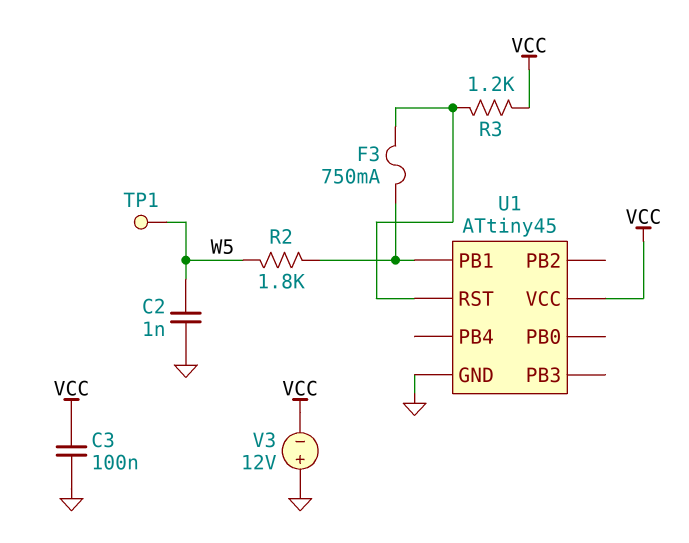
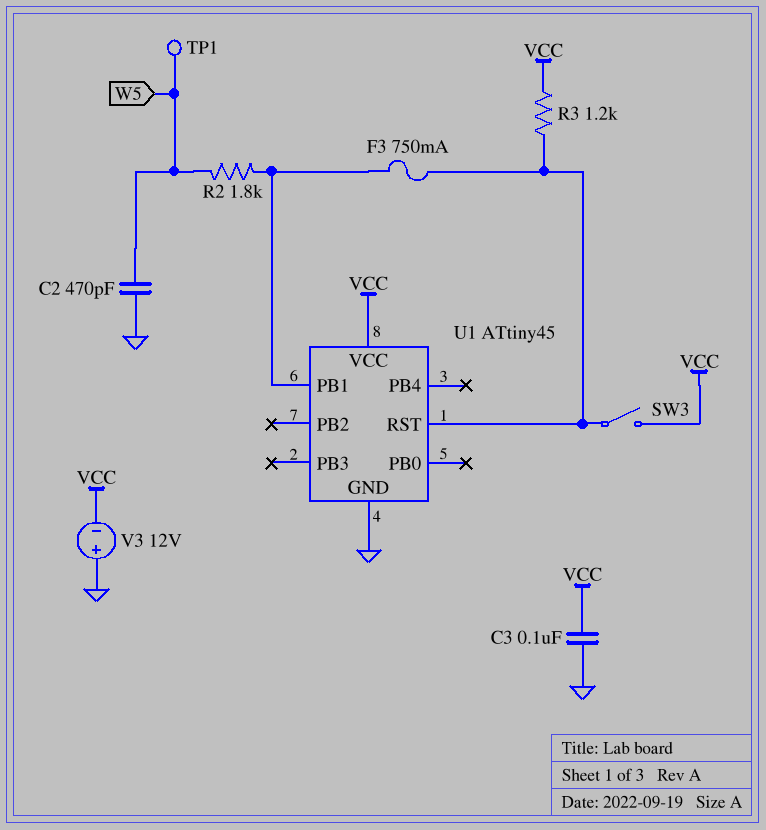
C2: 1nF (GND, W5) -> 470pF (GND, W5)
SW3: none -> switch (U1/RST, VCC)

